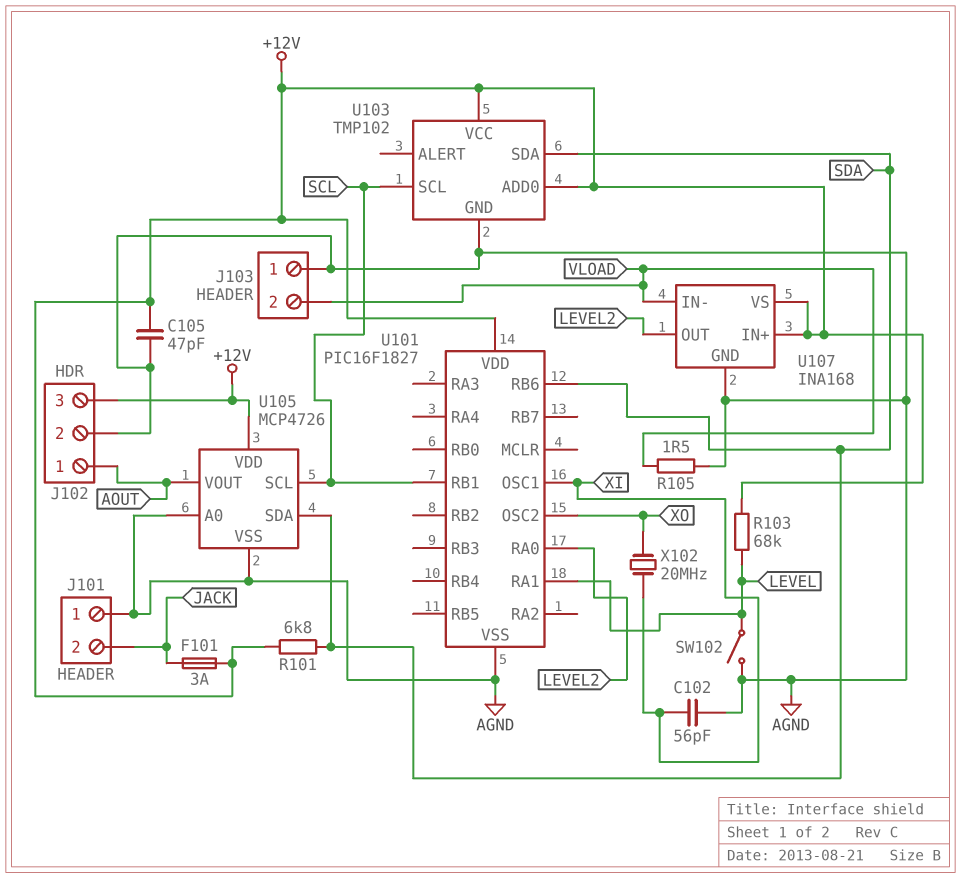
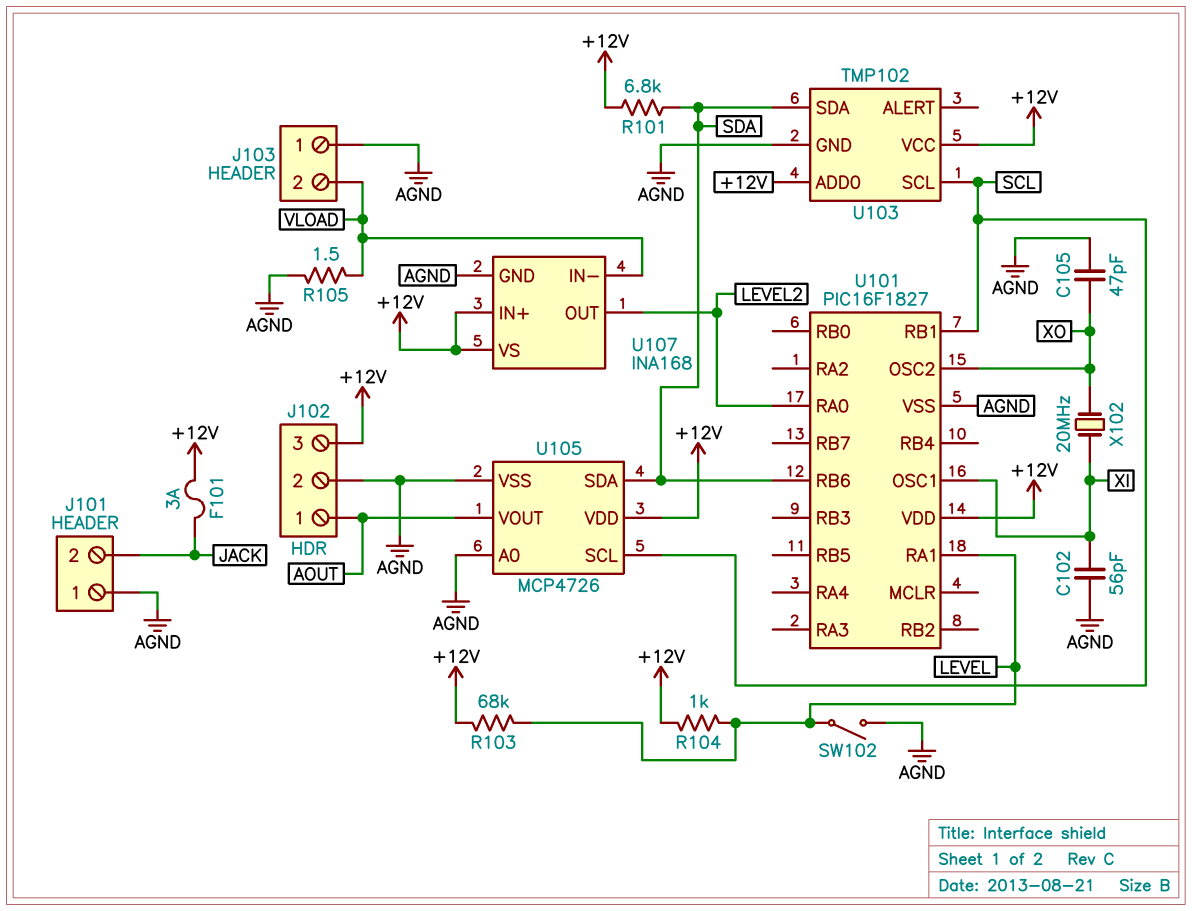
C105: 47pF (+12V, AGND) -> 47pF (AGND, XO)
R104: none -> 1k (+12V, LEVEL)

